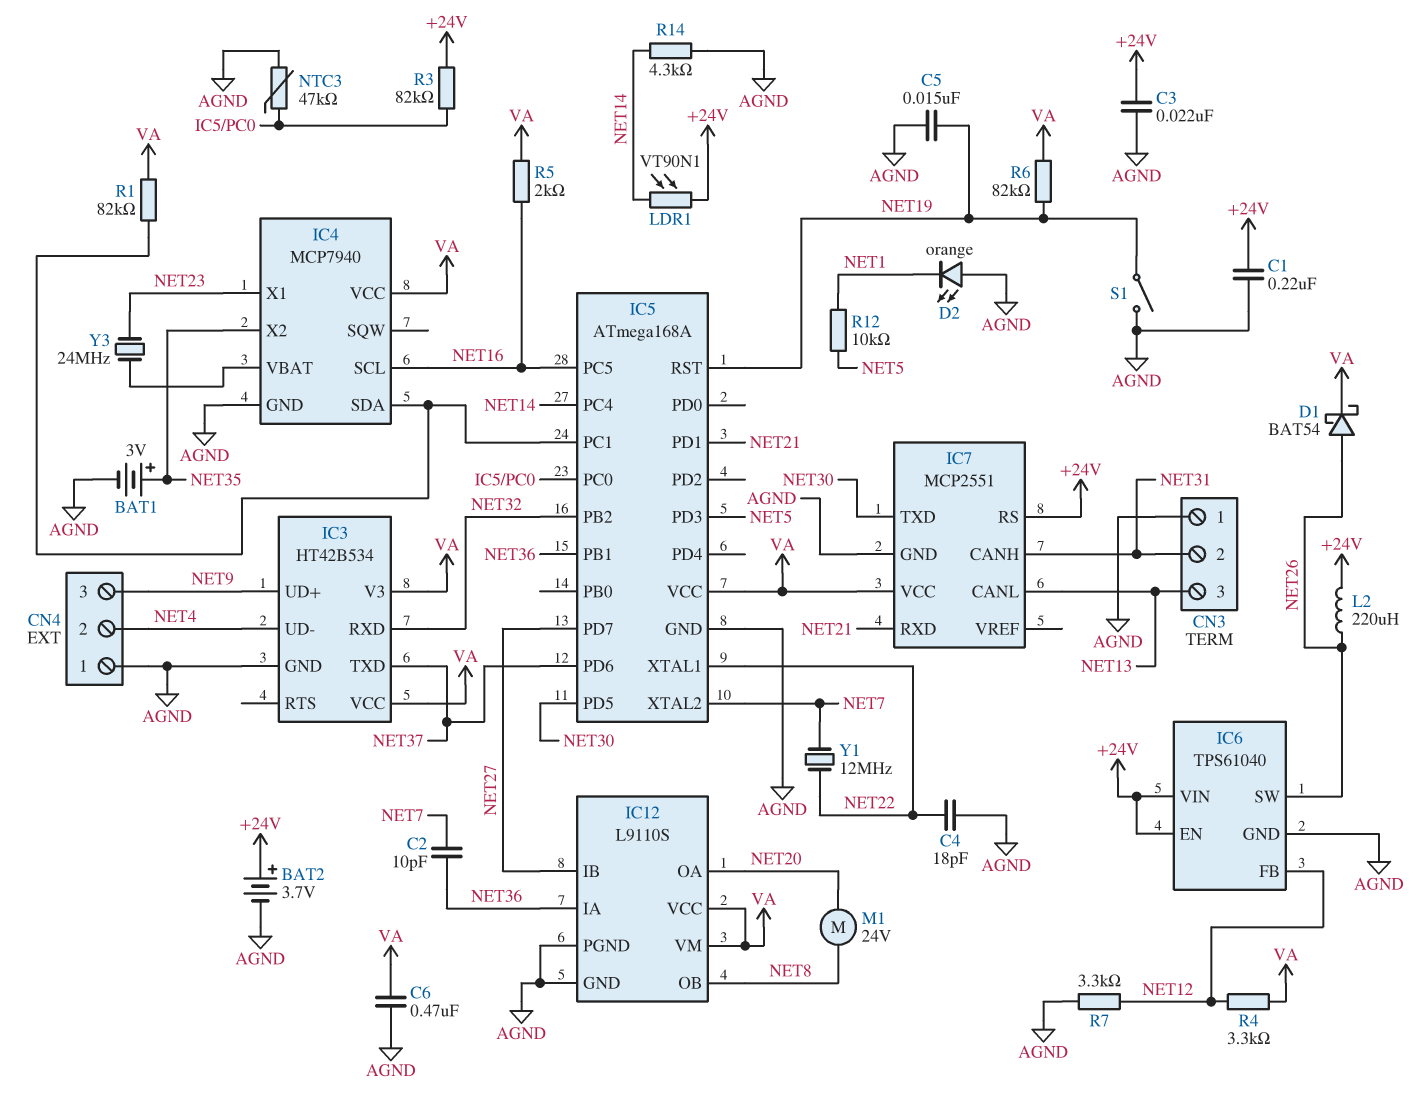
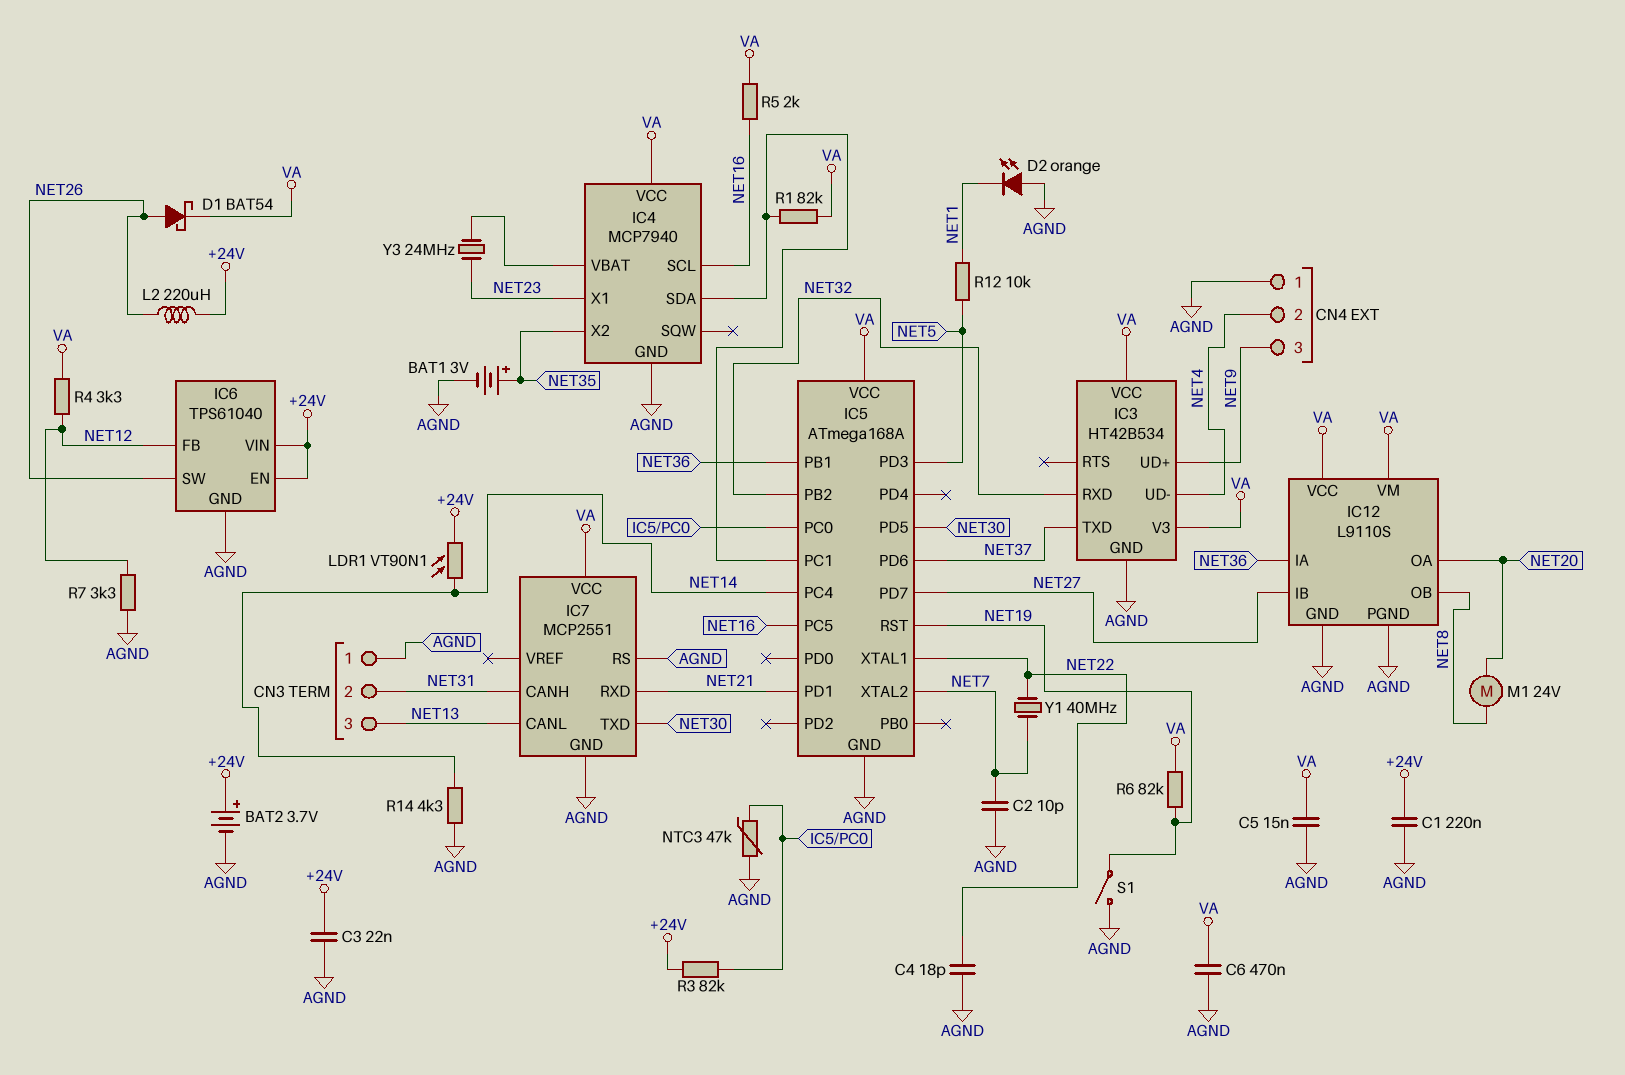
C2: 10pF (NET7, NET36) -> 10pF (AGND, NET7)
C5: 15nF (AGND, NET19) -> 15nF (AGND, VA)
IC7 pin RS: +24V -> AGND
Y1: 12MHz (NET7, NET22) -> 40MHz (NET7, NET22)

